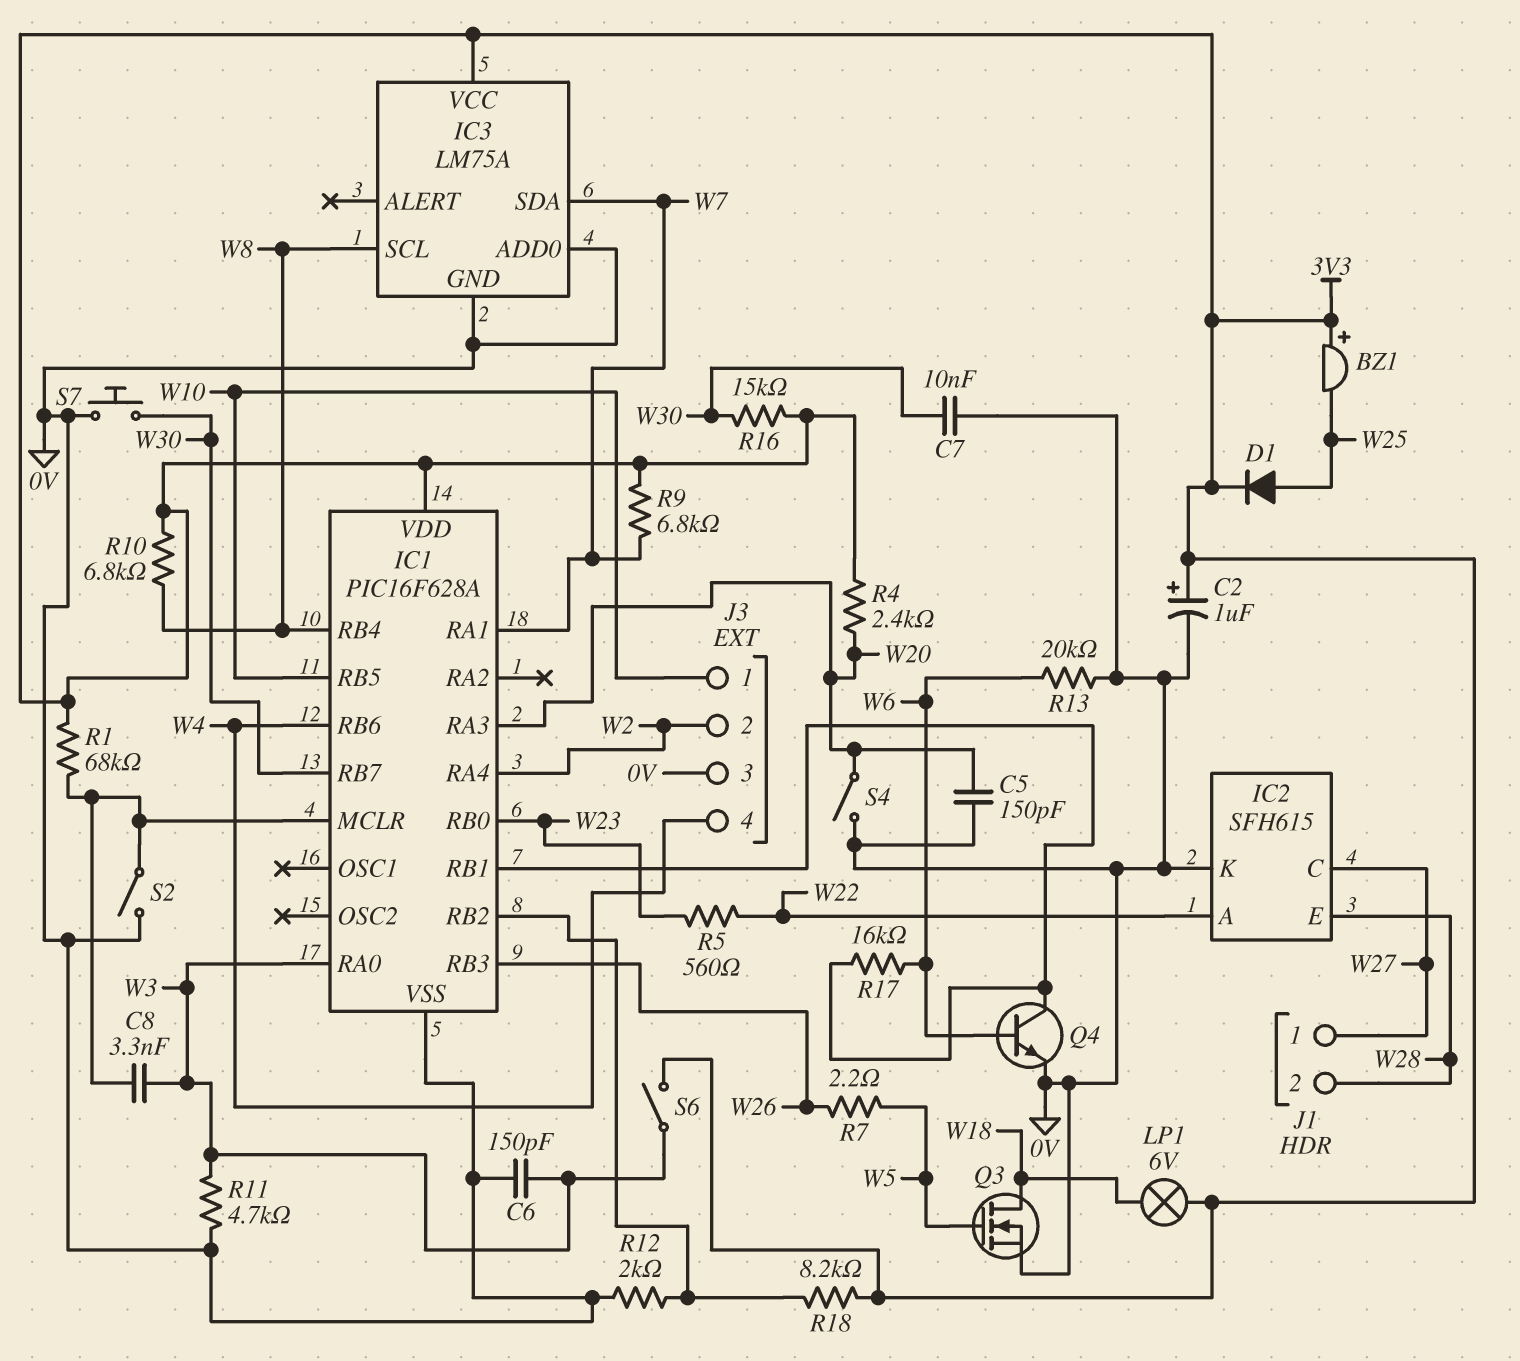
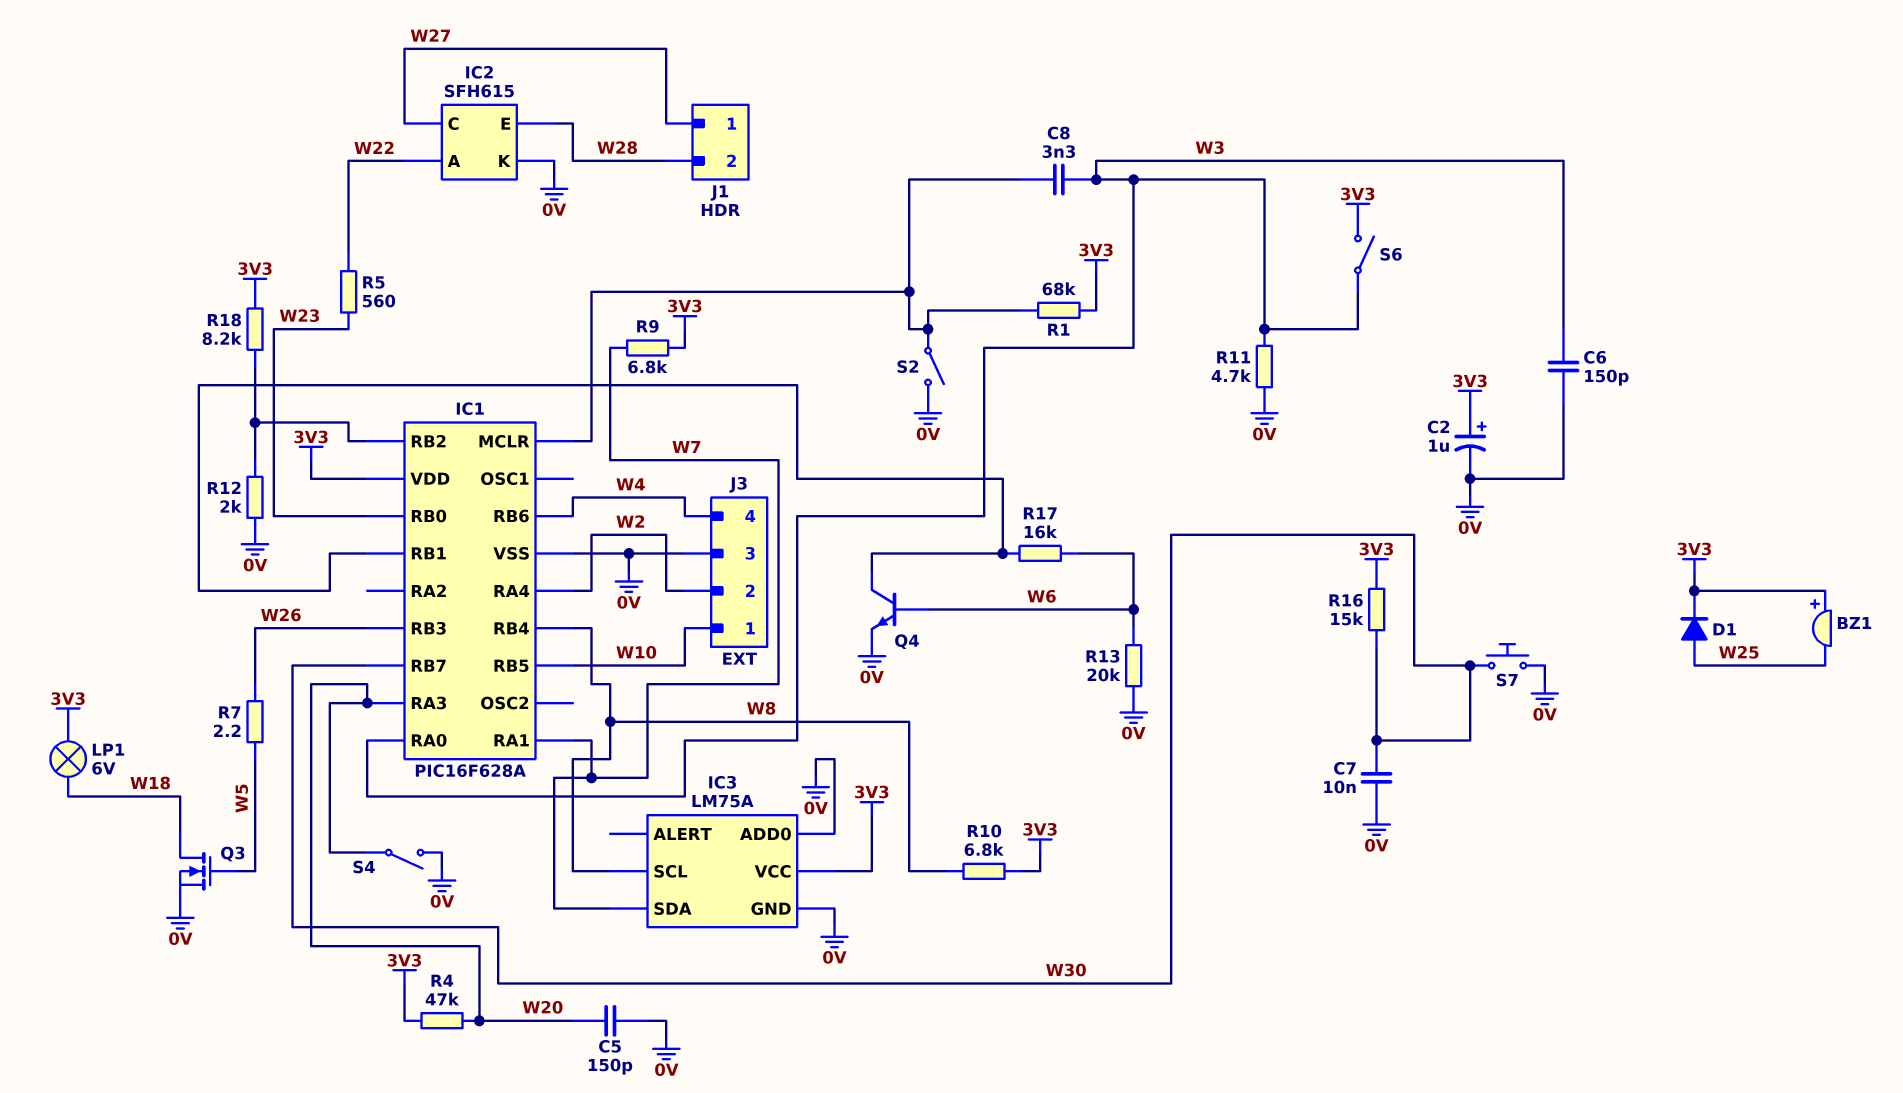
R4: 2.4k (3V3, W20) -> 47k (3V3, W20)

